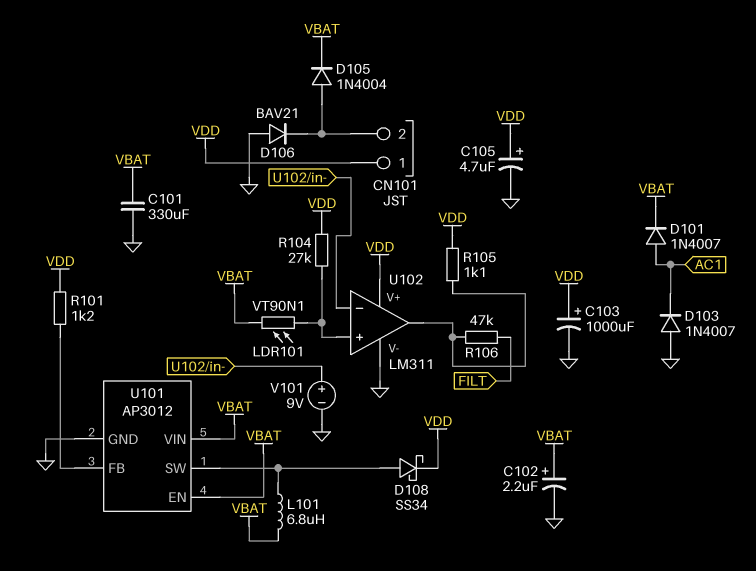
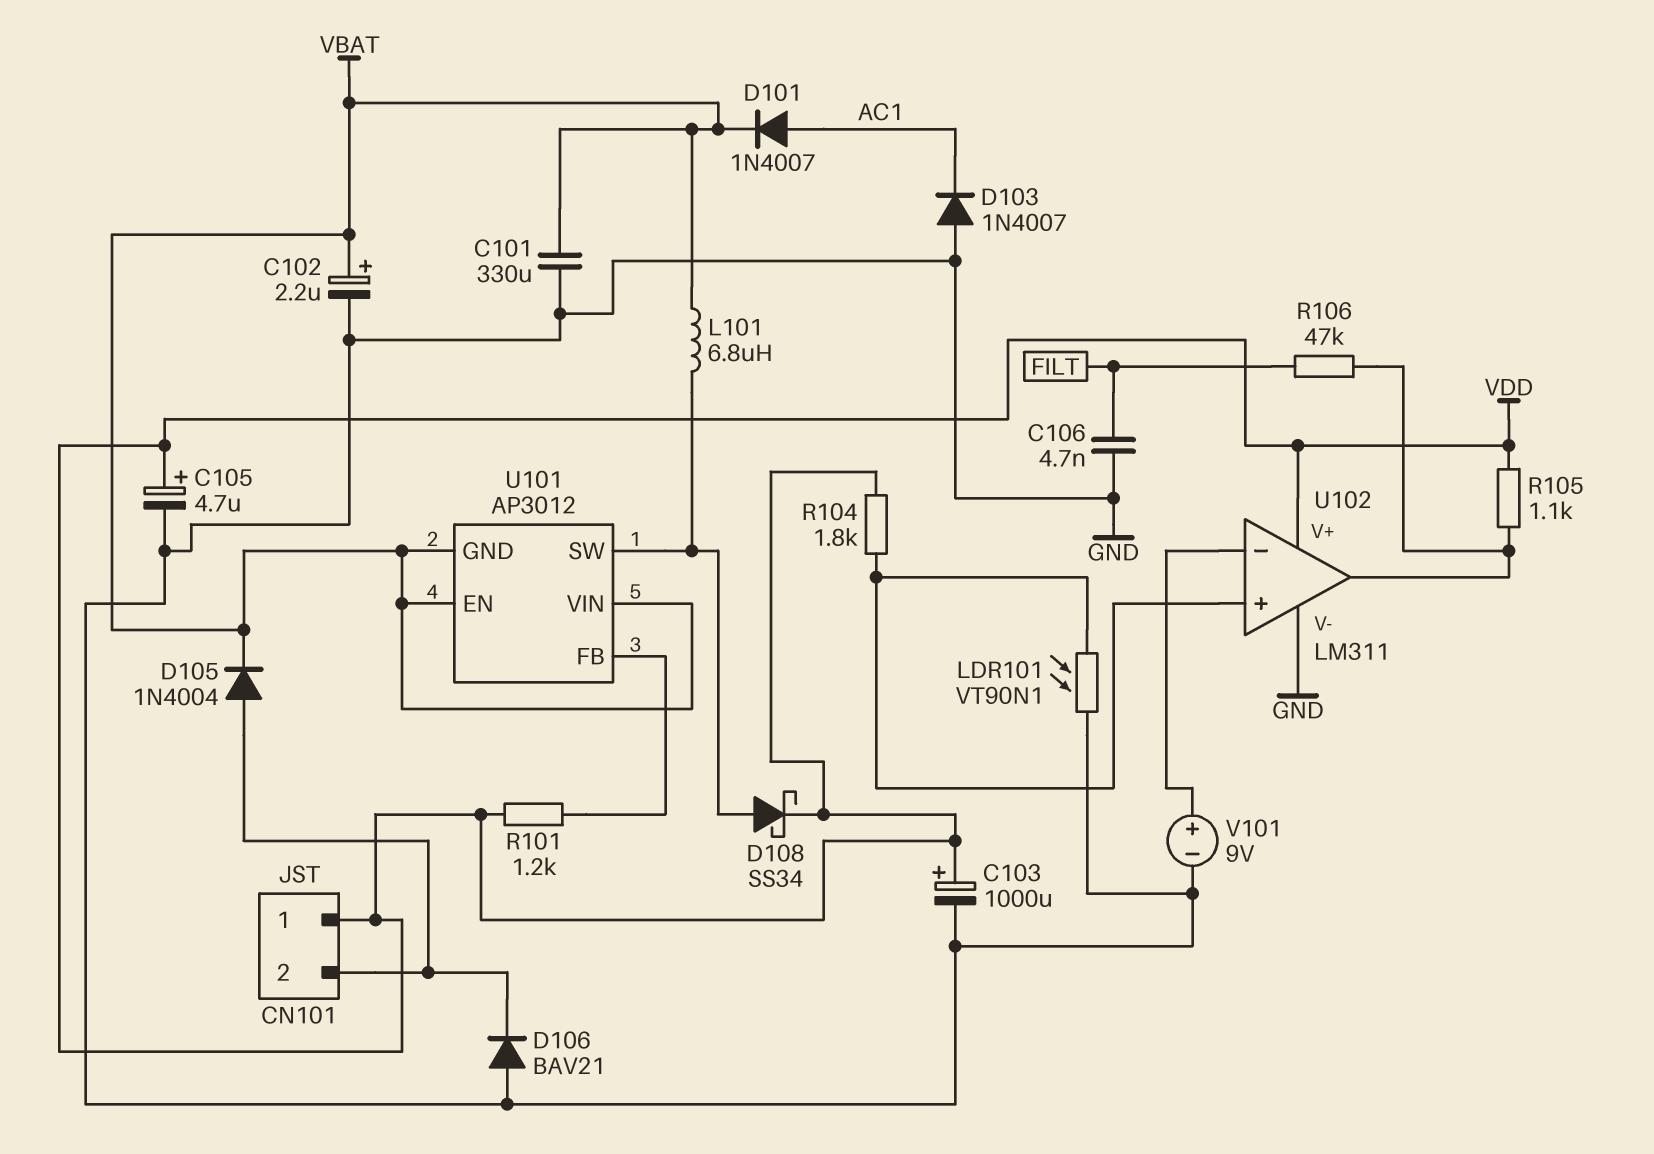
C106: none -> 4.7nF (FILT, GND)
LDR101: VT90N1 (U102/in+, VBAT) -> VT90N1 (GND, U102/in+)
R104: 27k (U102/in+, VDD) -> 1.8k (U102/in+, VDD)
U101 pin GND: GND -> VBAT

